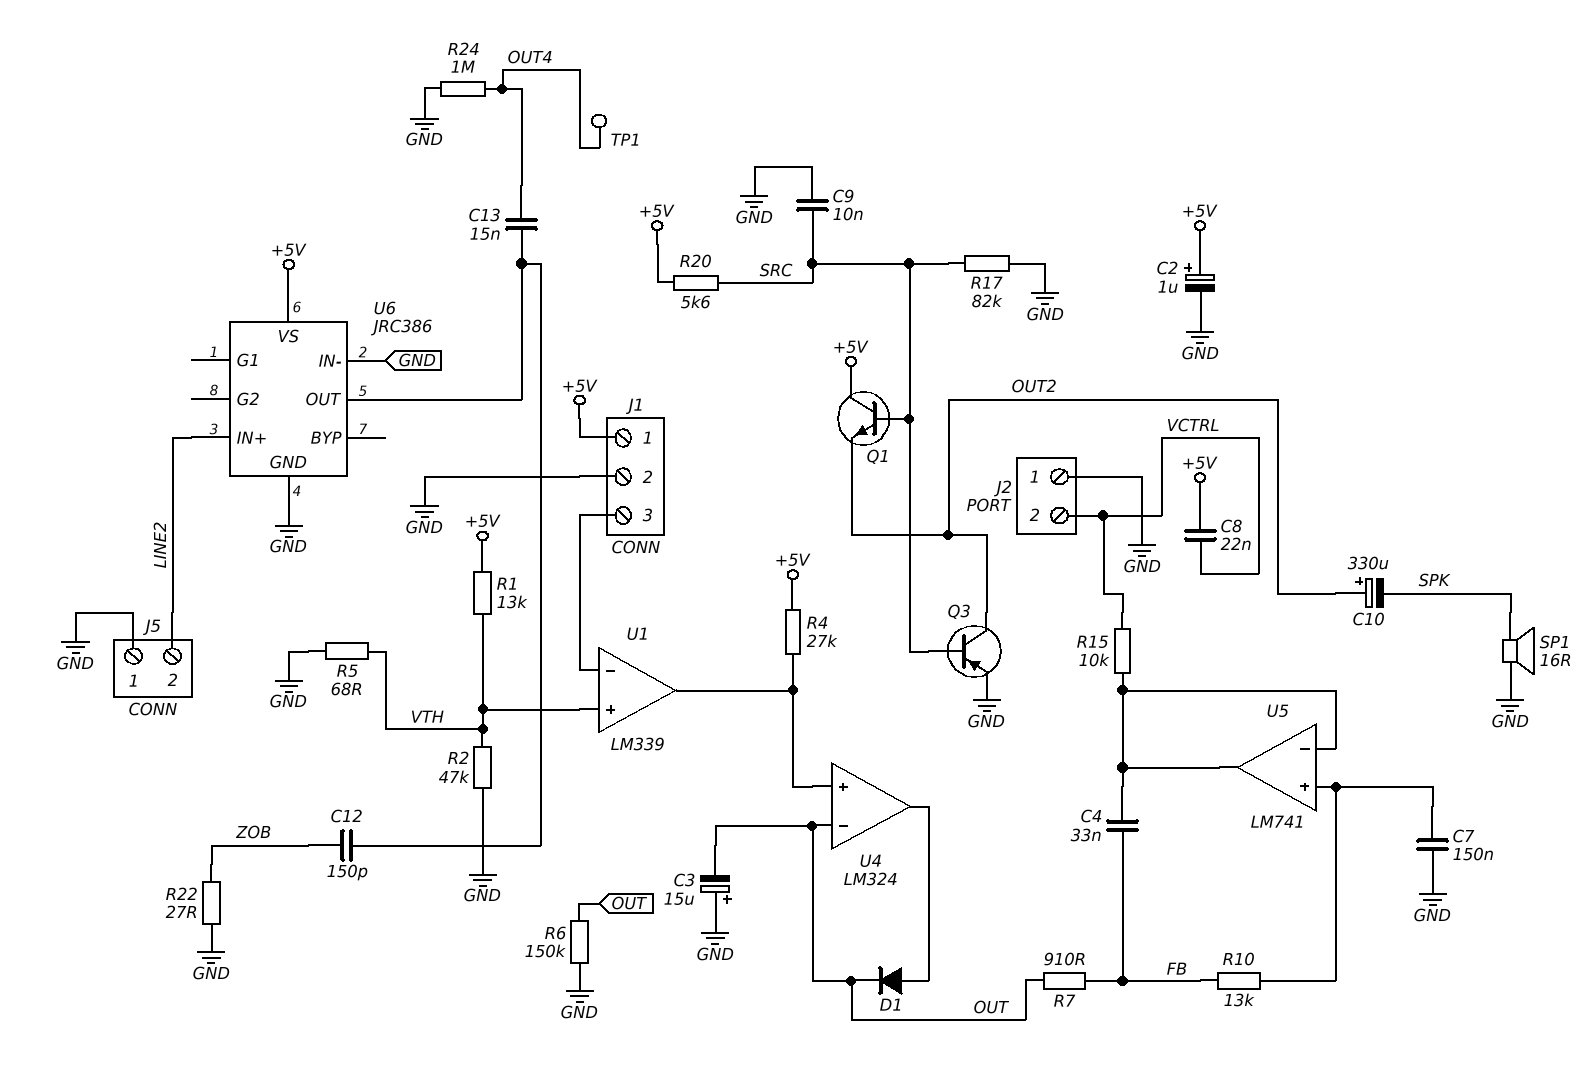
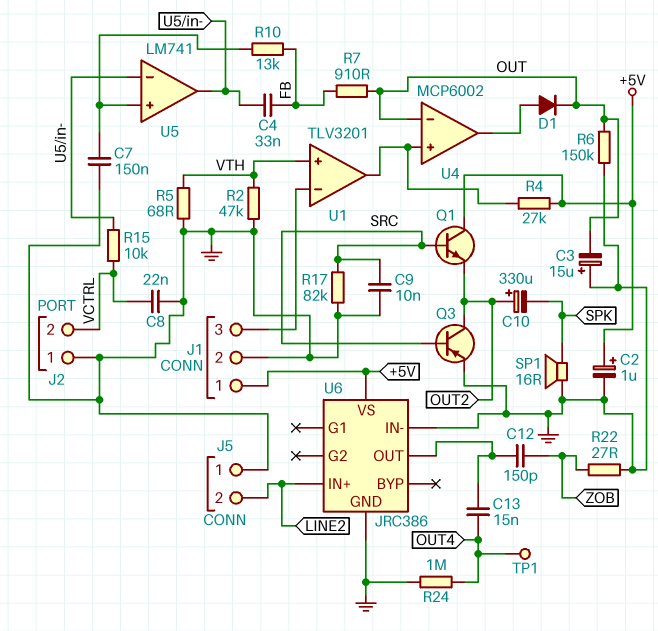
C8: 22nF (+5V, VCTRL) -> 22nF (GND, VCTRL)
R1: 13k (+5V, VTH) -> none
R20: 5.6k (+5V, SRC) -> none
U1: LM339 -> TLV3201
U4: LM324 -> MCP6002

